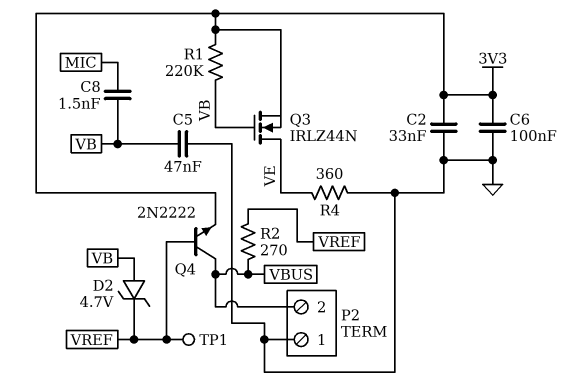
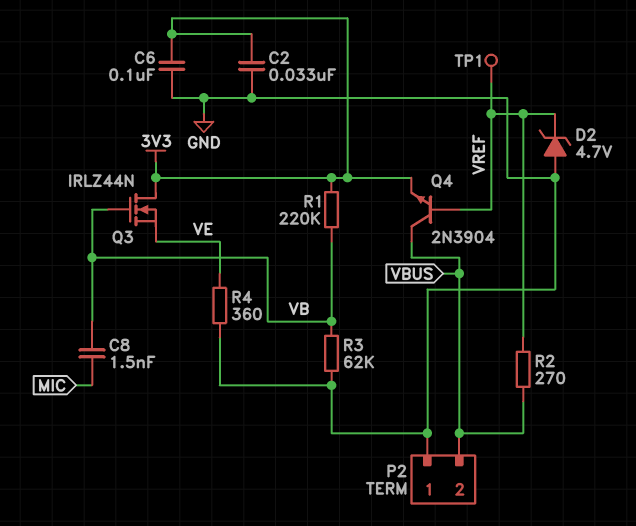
C5: 47nF (GND, VB) -> none
D2: zener 4.7V (A VB, K VREF) -> zener 4.7V (A GND, K VREF)
Q3: NMOS IRLZ44N (G VB, D VE, S 3V3) -> NMOS IRLZ44N (G VB, D 3V3, S VE)
Q4: NPN 2N2222 (B VREF, C VBUS, E 3V3) -> NPN 2N3904 (B VREF, C VBUS, E 3V3)
R3: none -> 62k (GND, VB)

